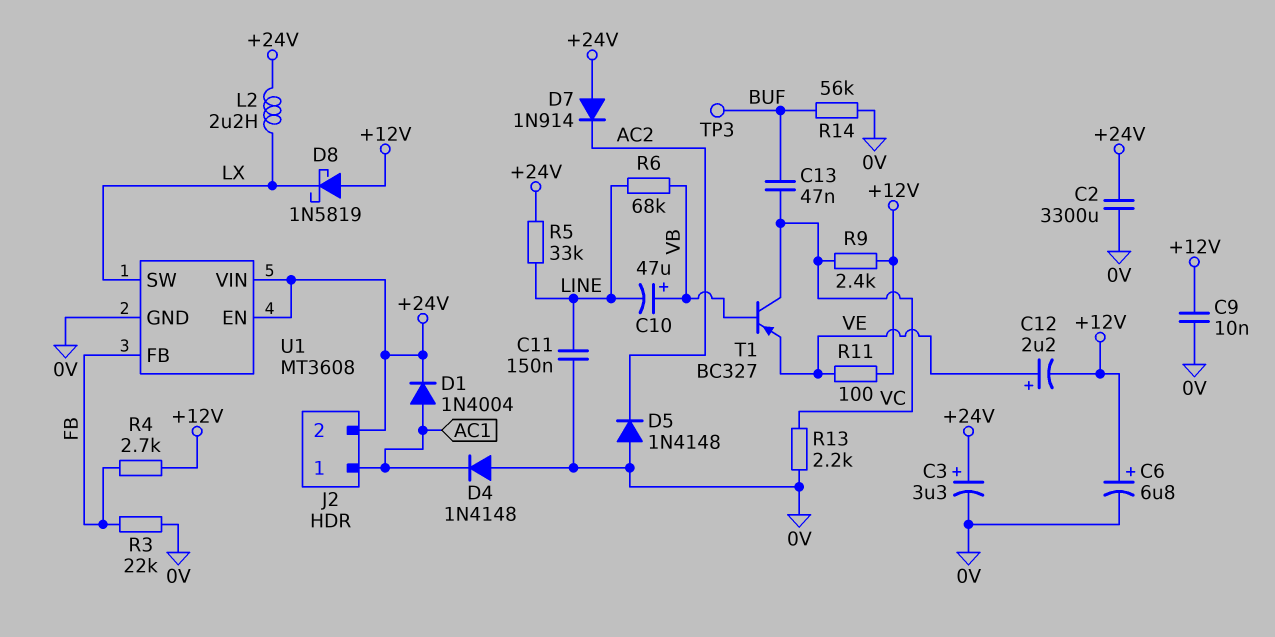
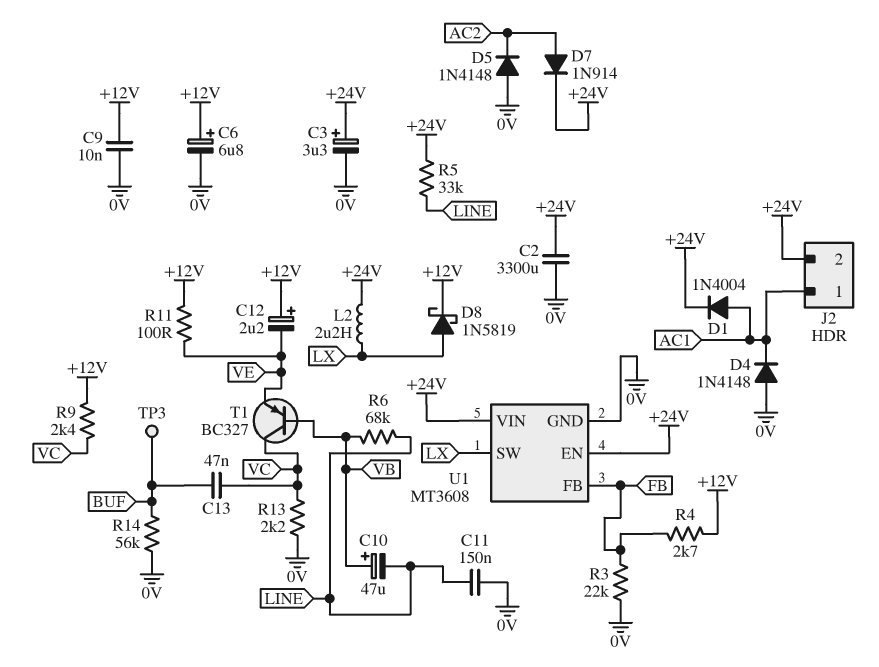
C12: 2.2uF (plus VE, minus +12V) -> 2.2uF (plus +12V, minus VE)
D7: diode 1N914 (A +24V, K AC2) -> diode 1N914 (A AC2, K +24V)
D8: schottky 1N5819 (A +12V, K LX) -> schottky 1N5819 (A LX, K +12V)

